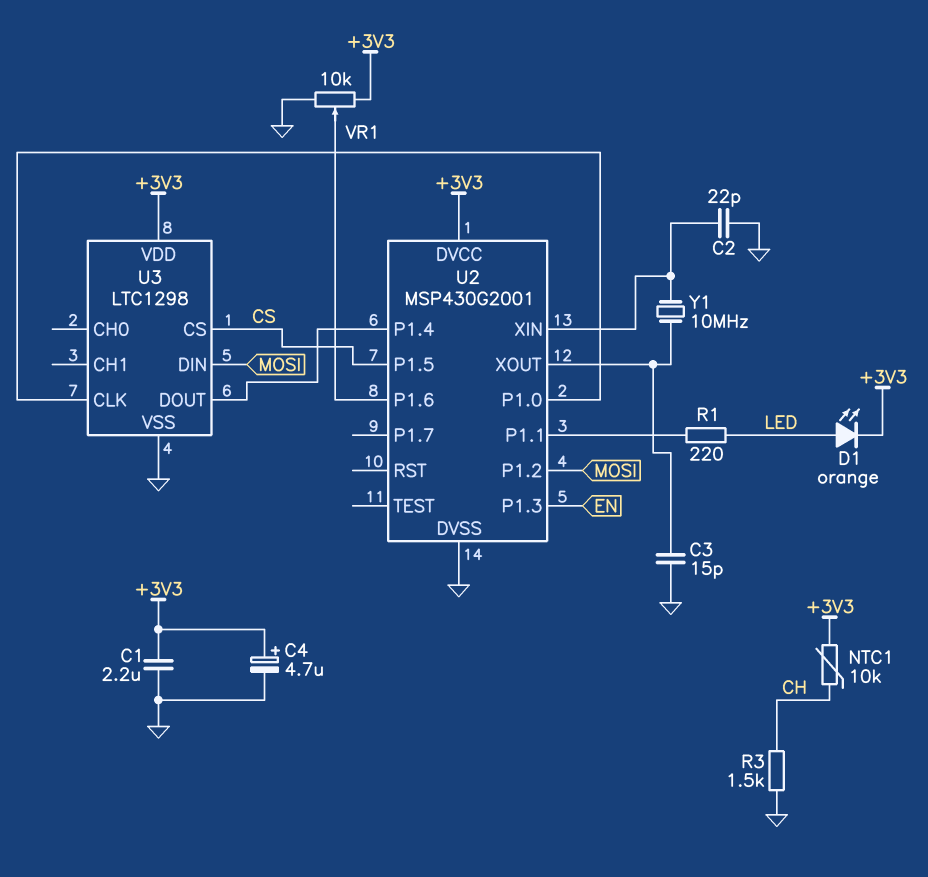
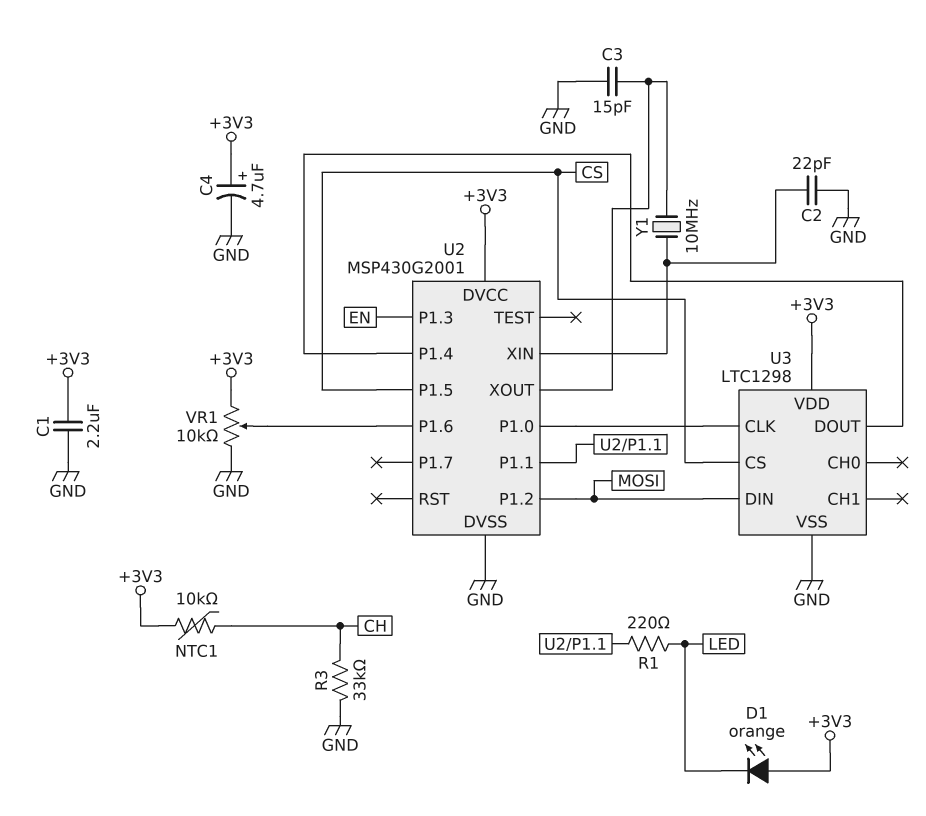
D1: LED orange (A LED, K +3V3) -> LED orange (A +3V3, K LED)
R3: 1.5k (CH, GND) -> 33k (CH, GND)

